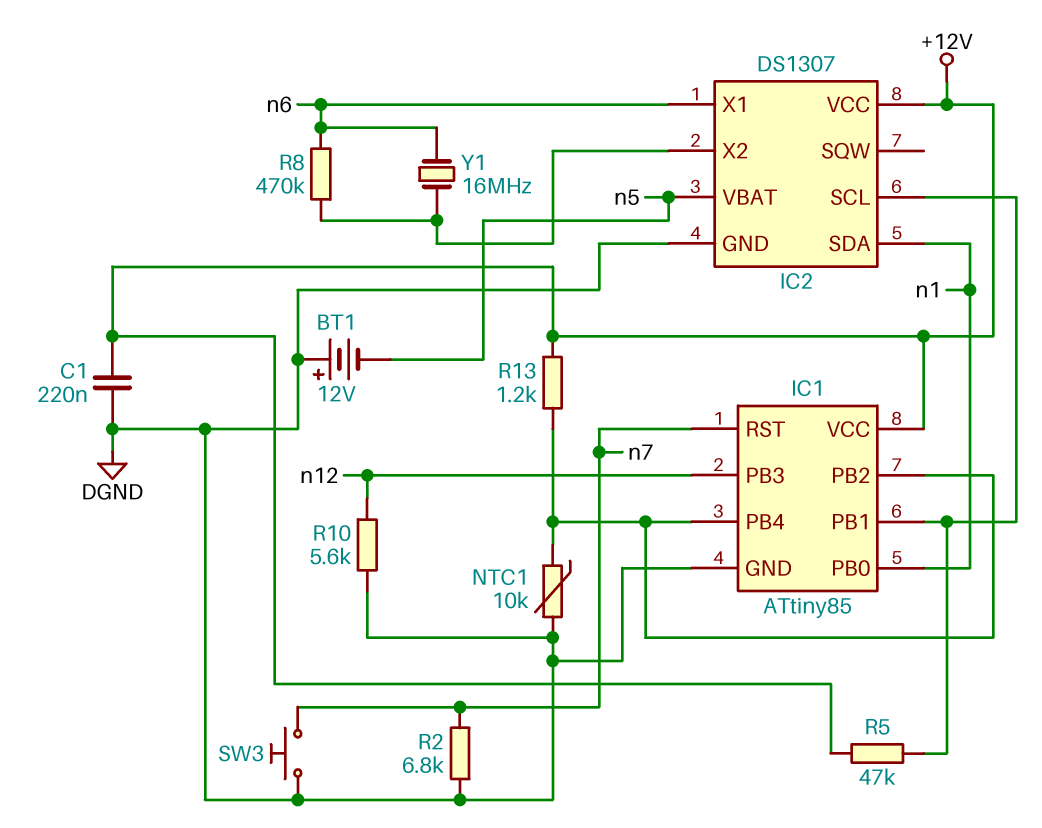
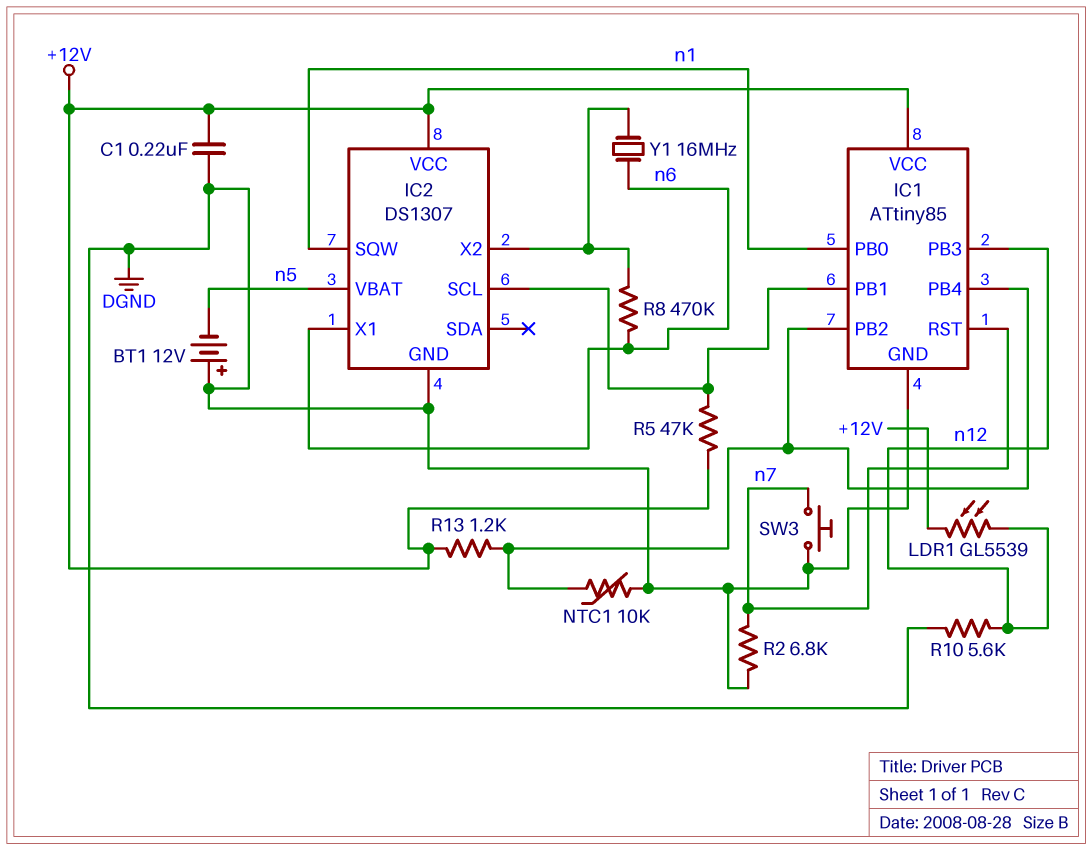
IC2 pin SDA: n1 -> none
IC2 pin SQW: none -> n1
LDR1: none -> GL5539 (+12V, n12)

